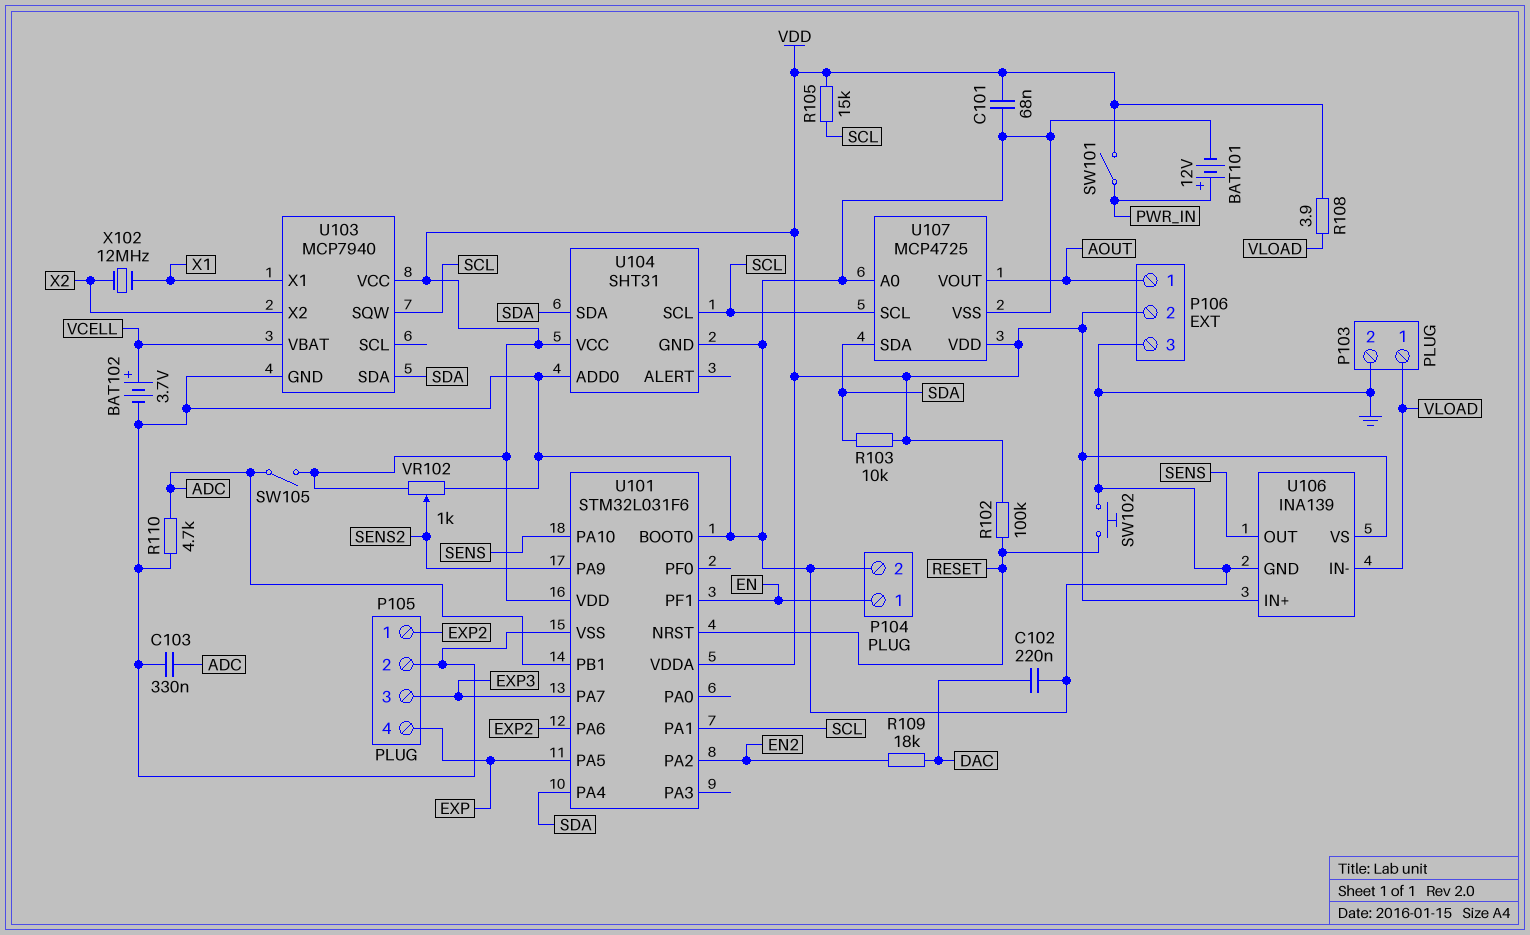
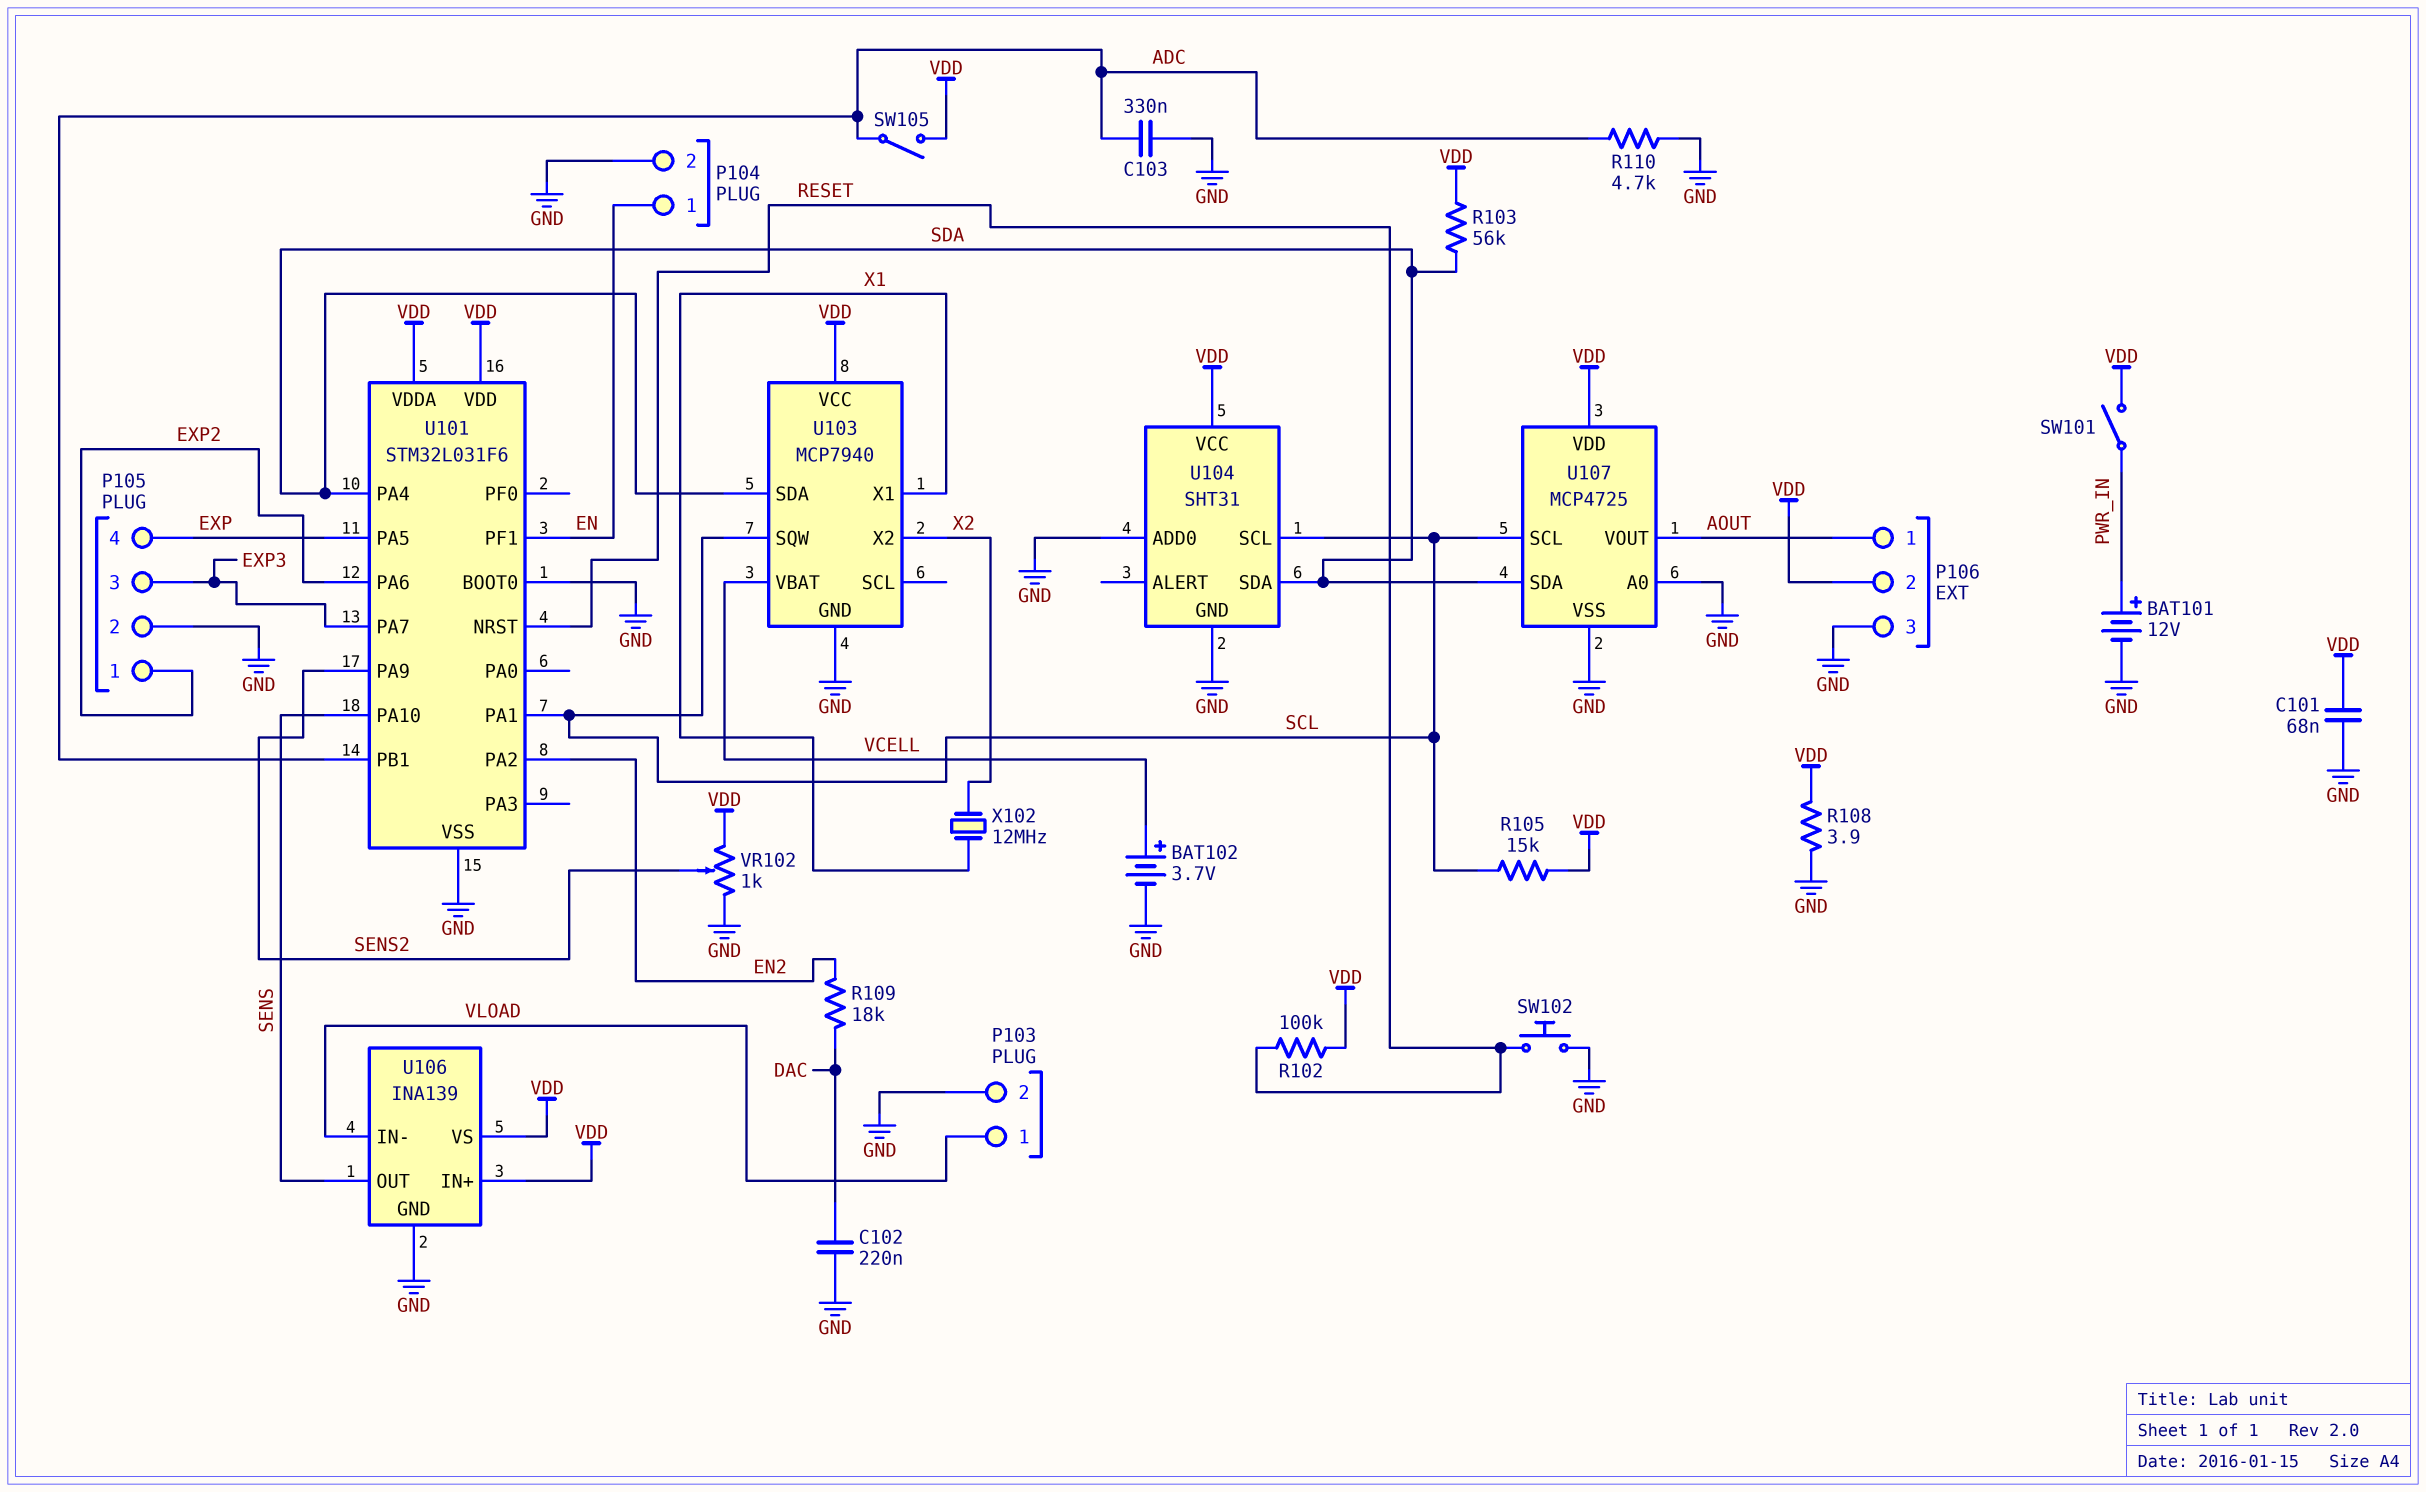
R103: 10k (SDA, VDD) -> 56k (SDA, VDD)
R108: 3.9 (VDD, VLOAD) -> 3.9 (GND, VDD)

